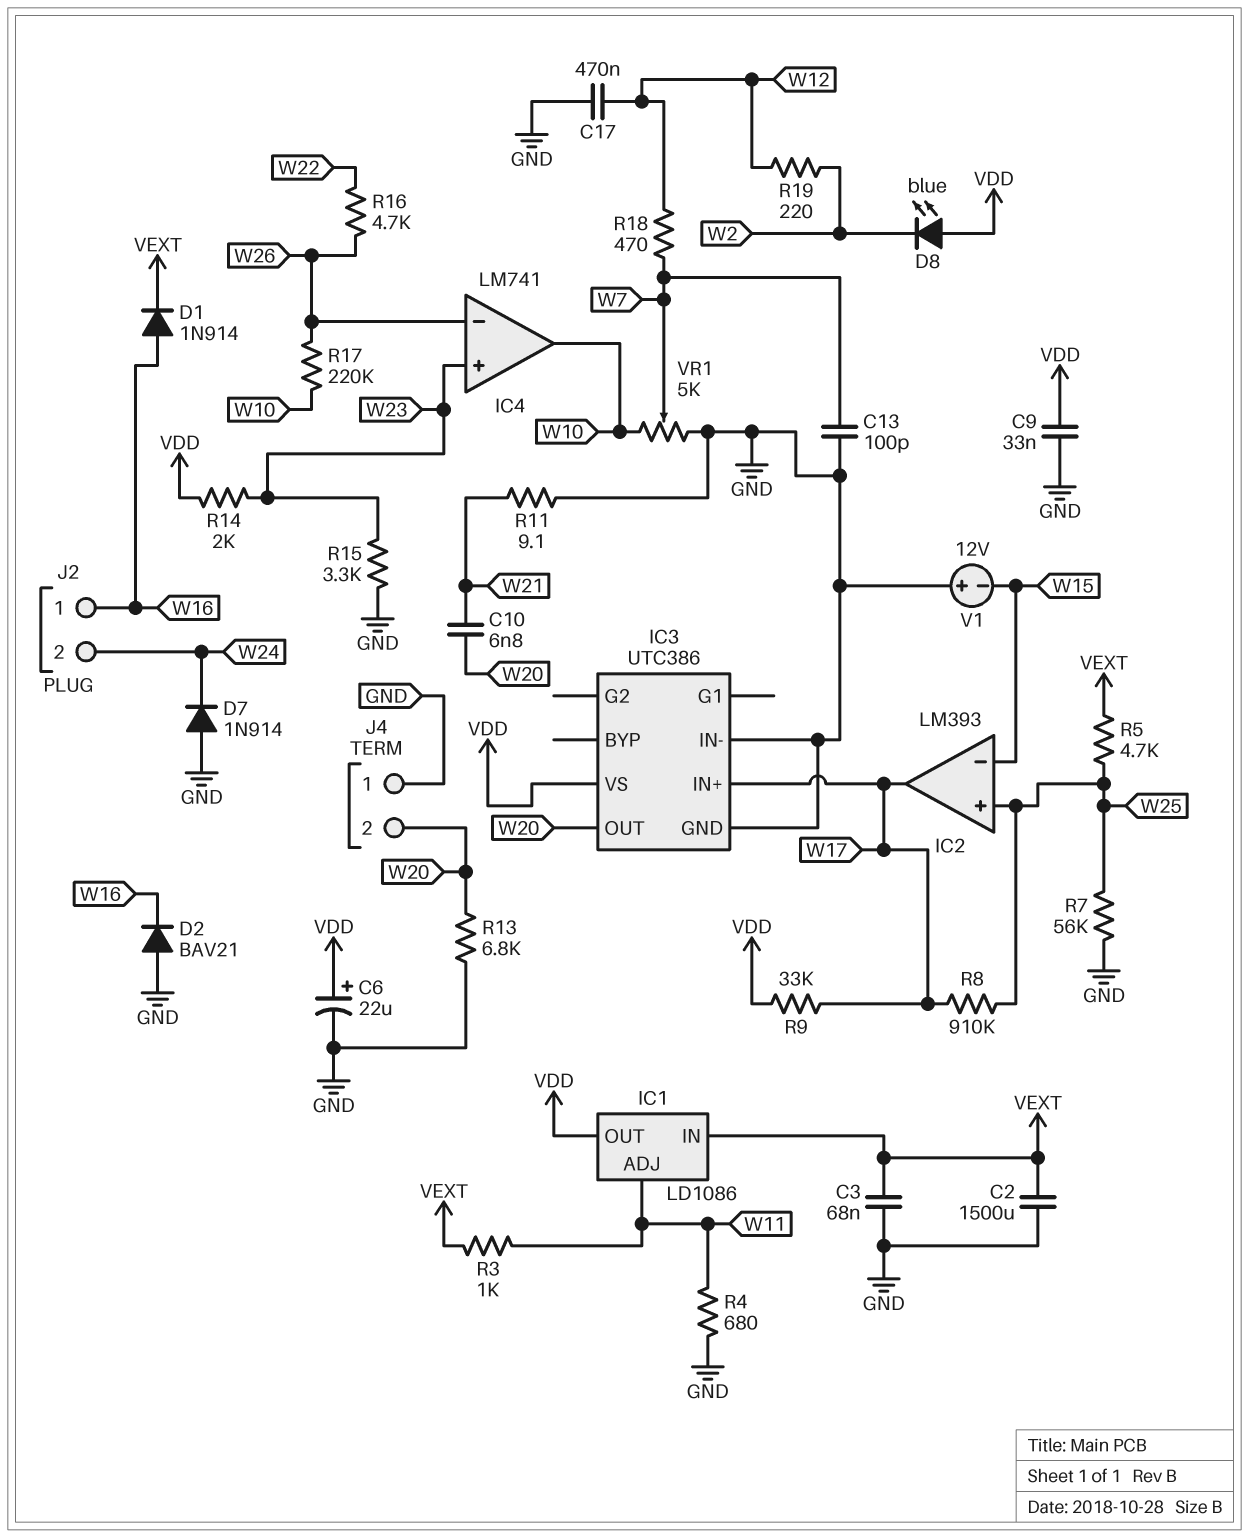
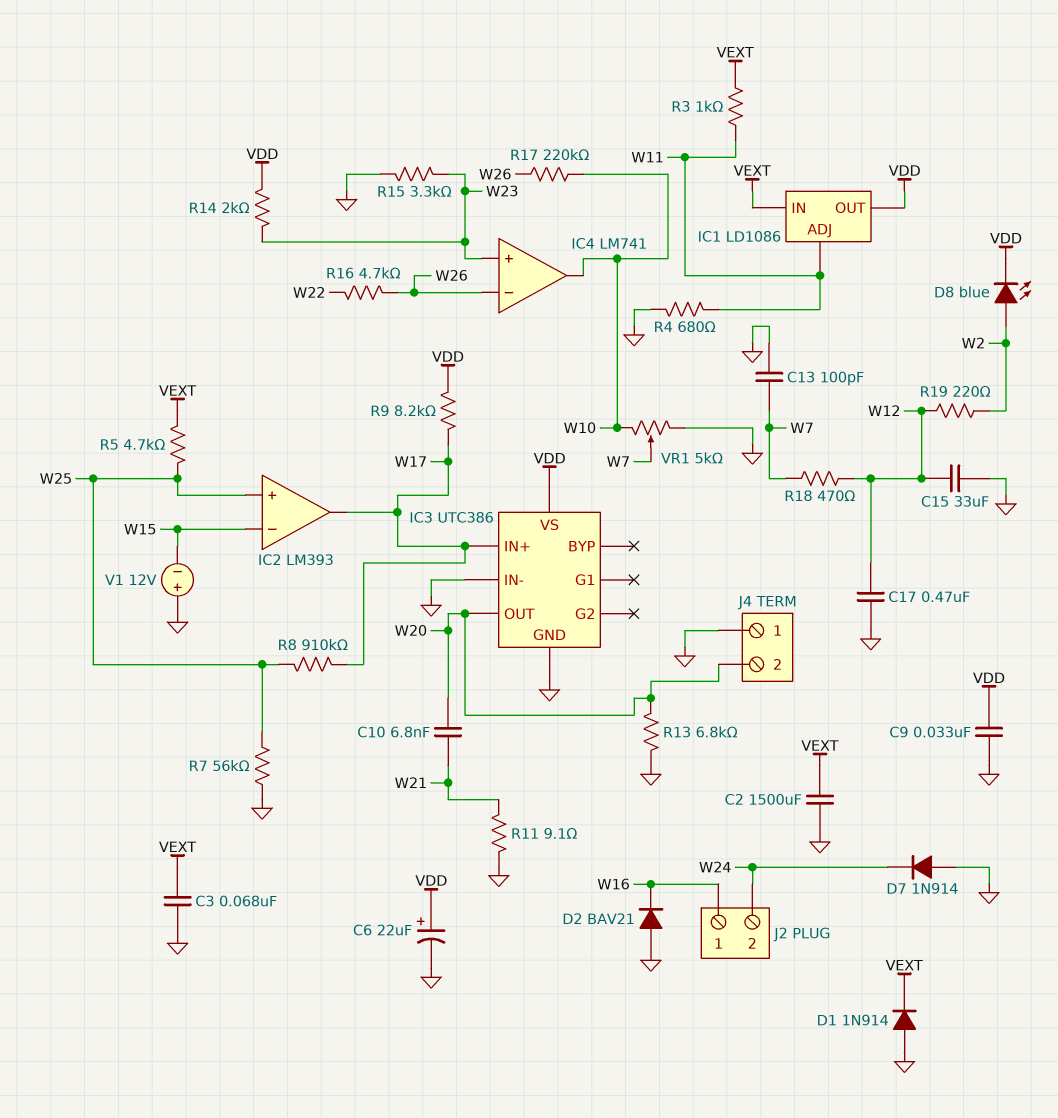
C15: none -> 33uF (GND, W12)
D1: diode 1N914 (A W16, K VEXT) -> diode 1N914 (A GND, K VEXT)
D8: LED blue (A VDD, K W2) -> LED blue (A W2, K VDD)
R9: 33k (VDD, W17) -> 8.2k (VDD, W17)

